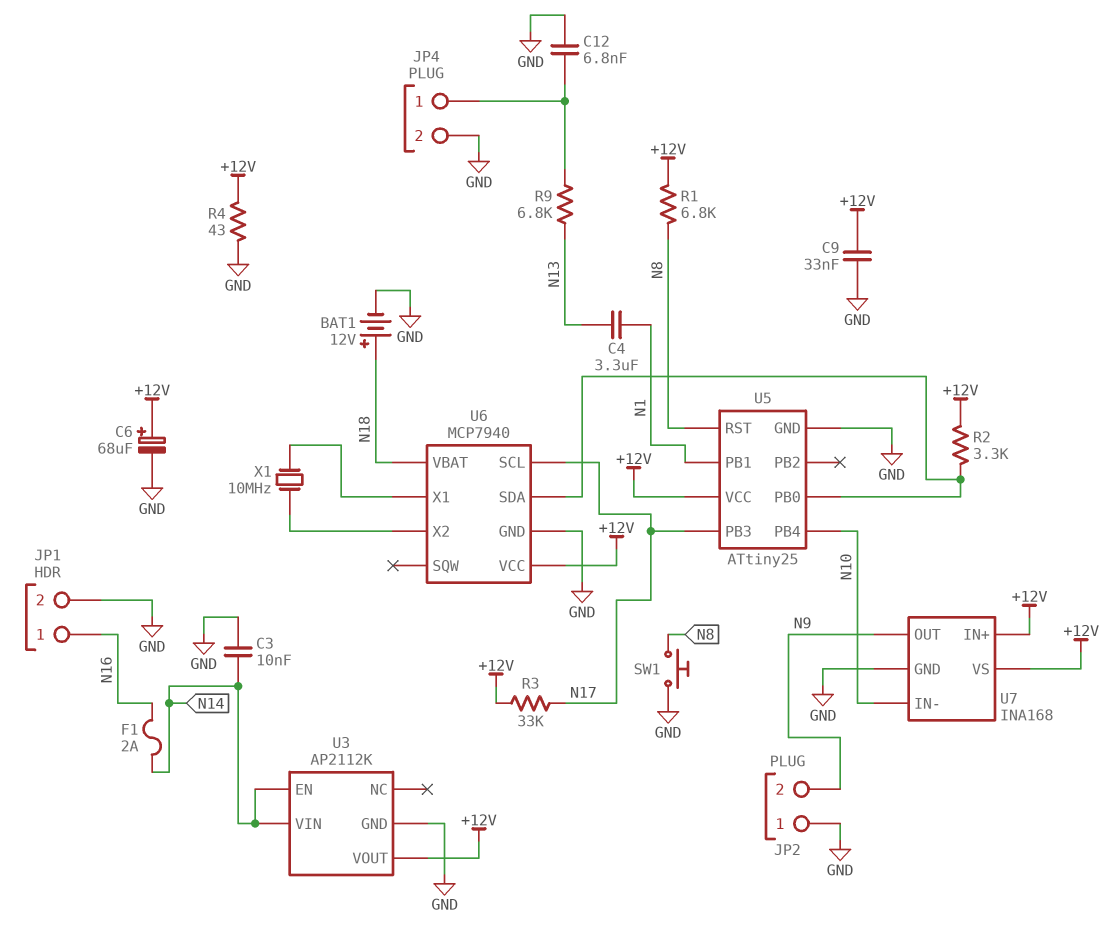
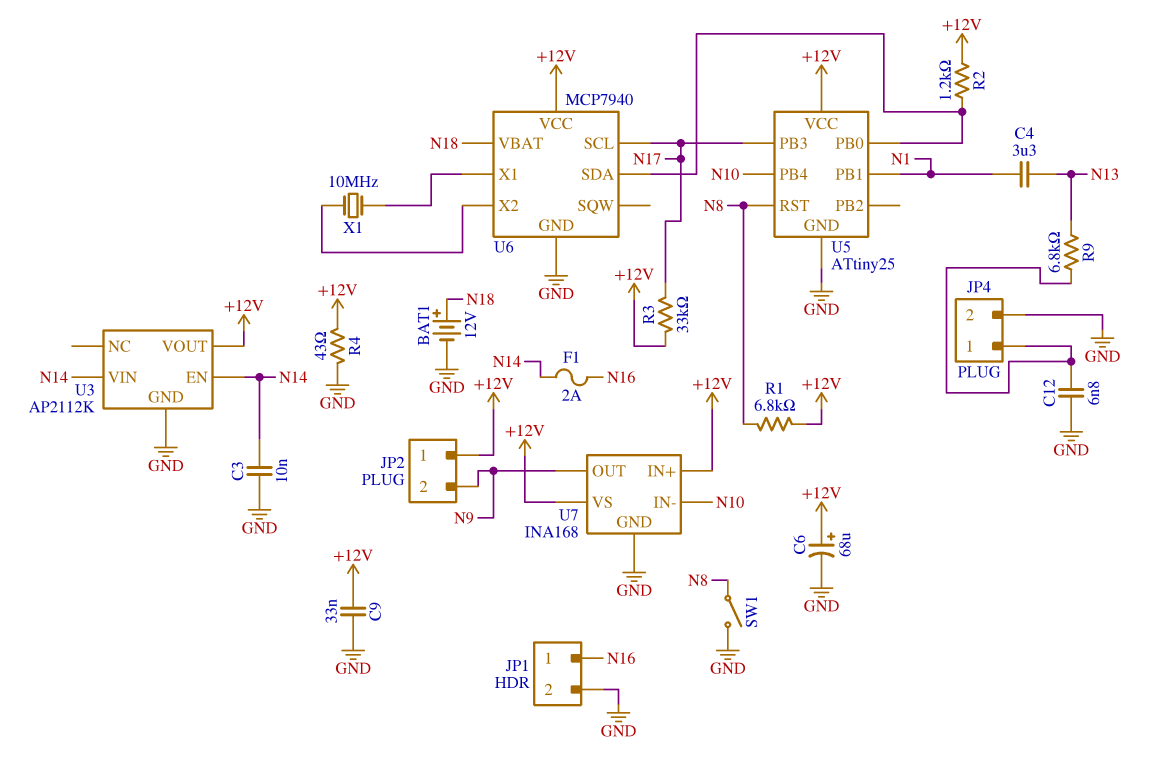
JP2 pin 1: GND -> +12V
R2: 3.3k (+12V, U5/PB0) -> 1.2k (+12V, U5/PB0)
SW1: button (GND, N8) -> switch (GND, N8)

